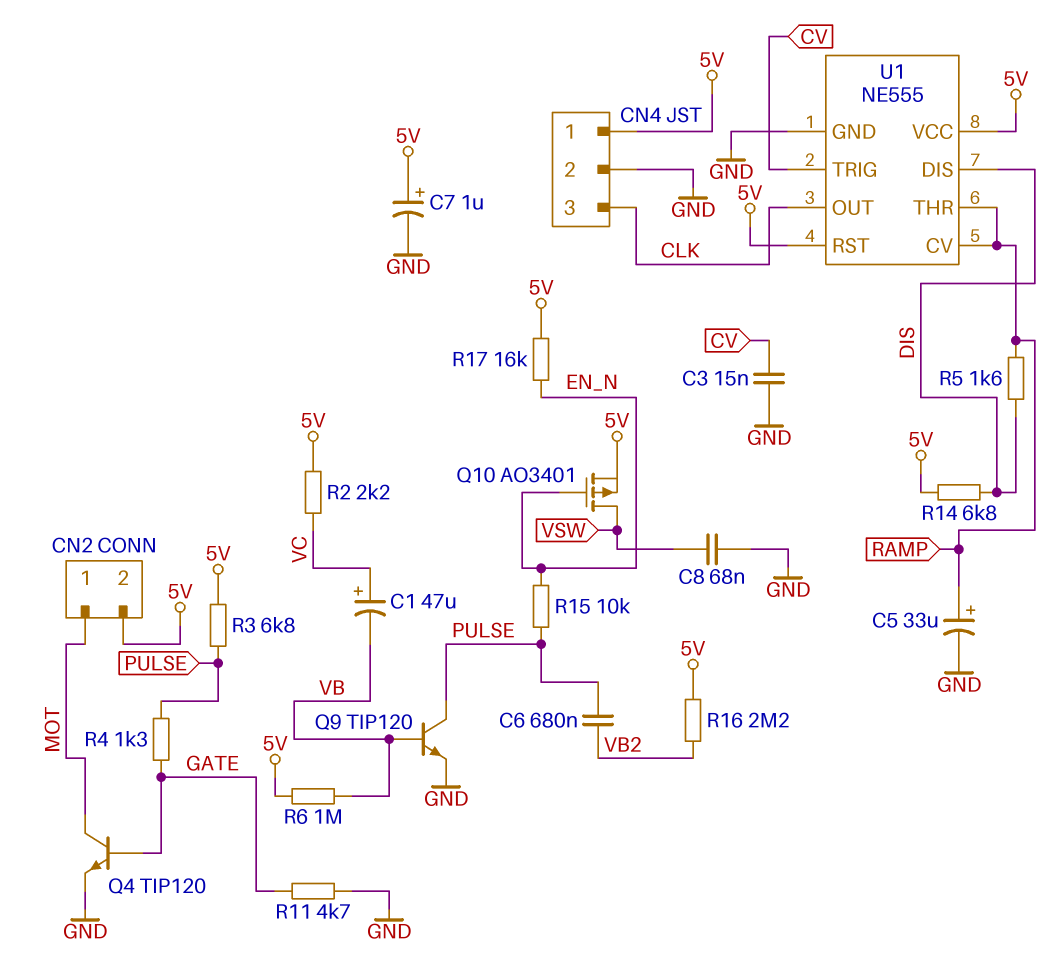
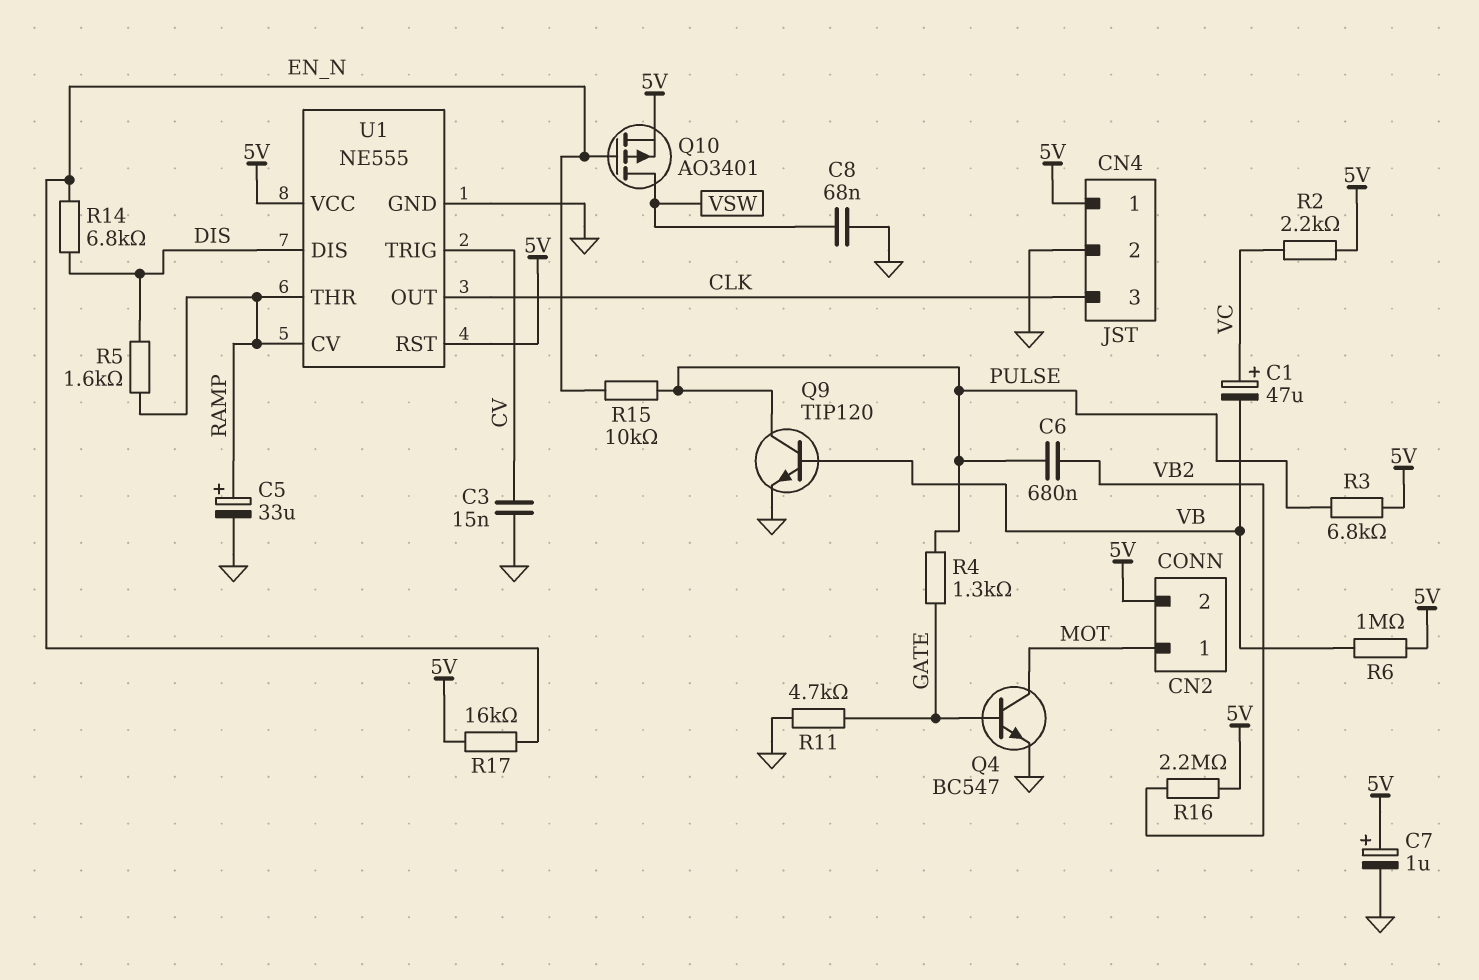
Q4: NPN TIP120 (B GATE, C MOT, E GND) -> NPN BC547 (B GATE, C MOT, E GND)
R14: 6.8k (5V, DIS) -> 6.8k (DIS, EN_N)

